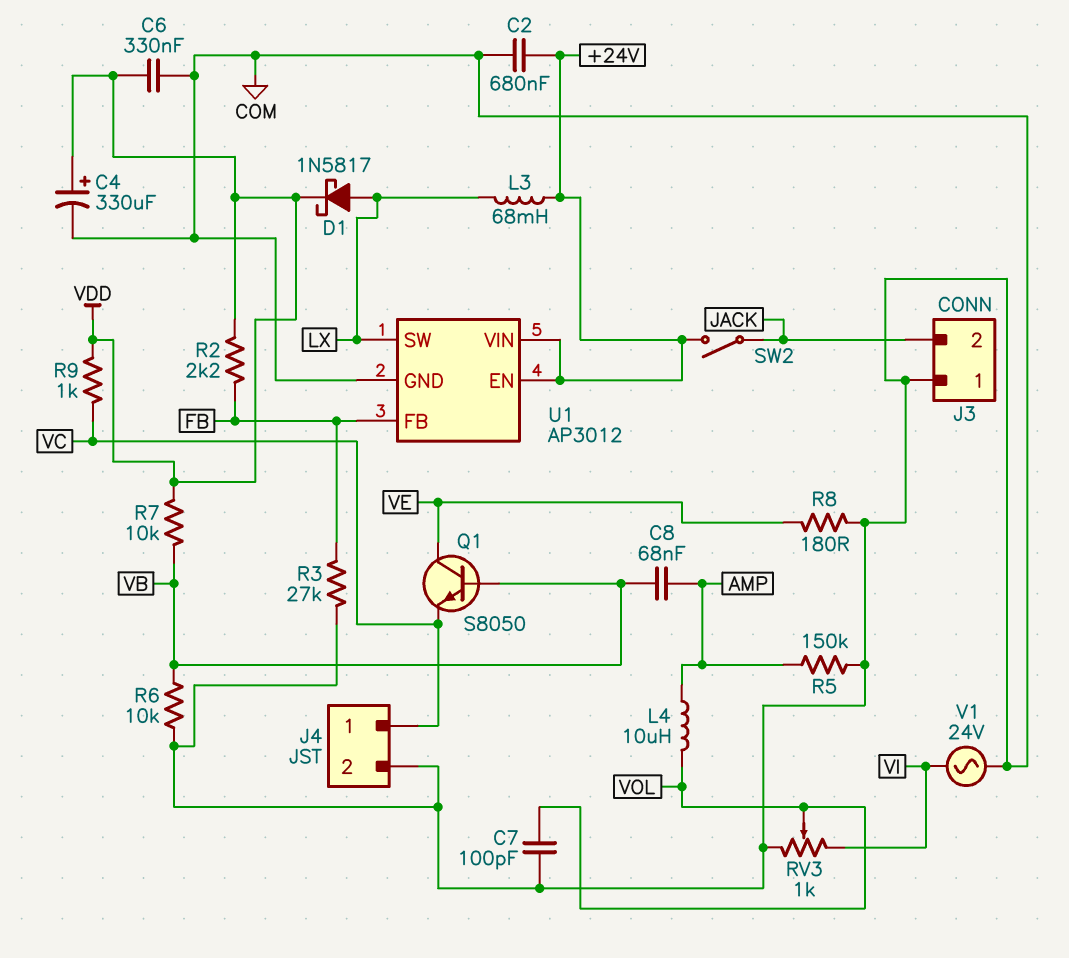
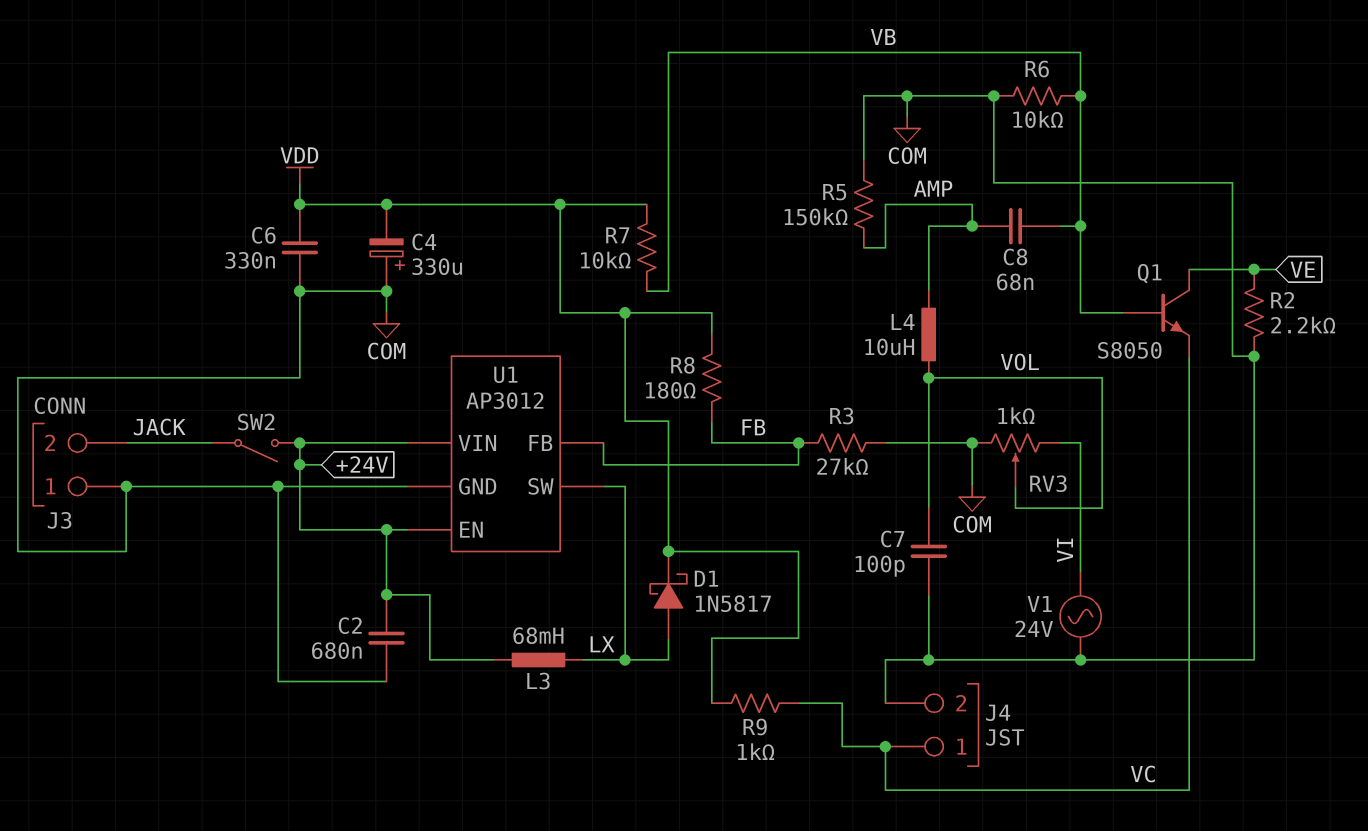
C4: 330uF (plus VDD, minus COM) -> 330uF (plus COM, minus VDD)
R2: 2.2k (FB, VDD) -> 2.2k (COM, VE)
R8: 180 (COM, VE) -> 180 (FB, VDD)

